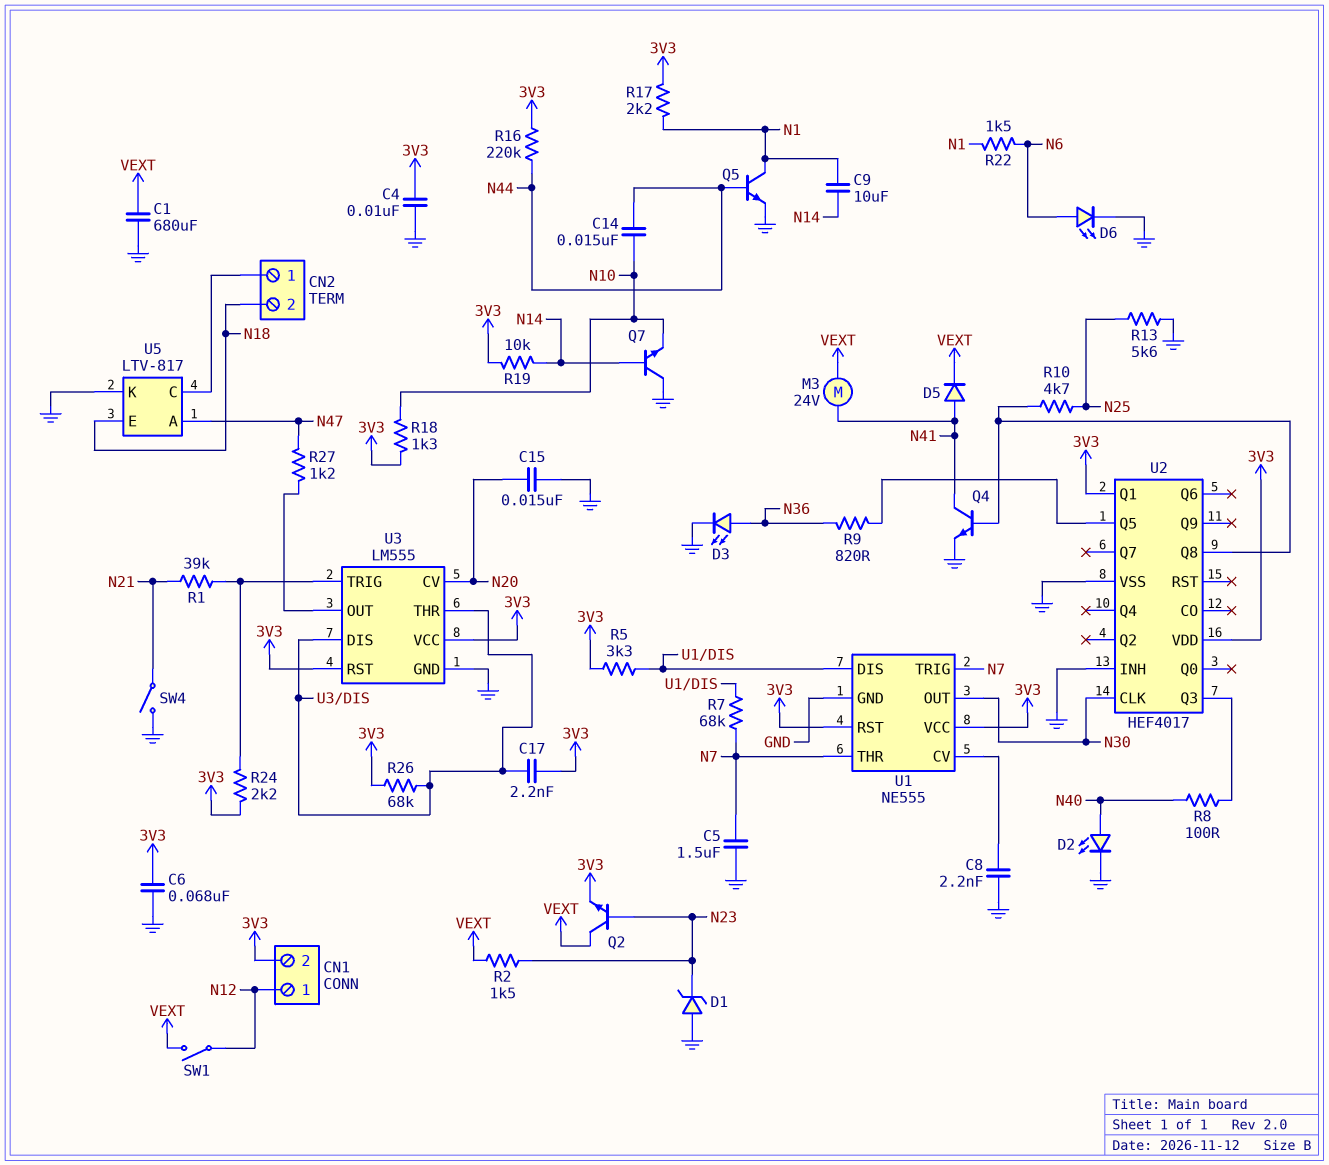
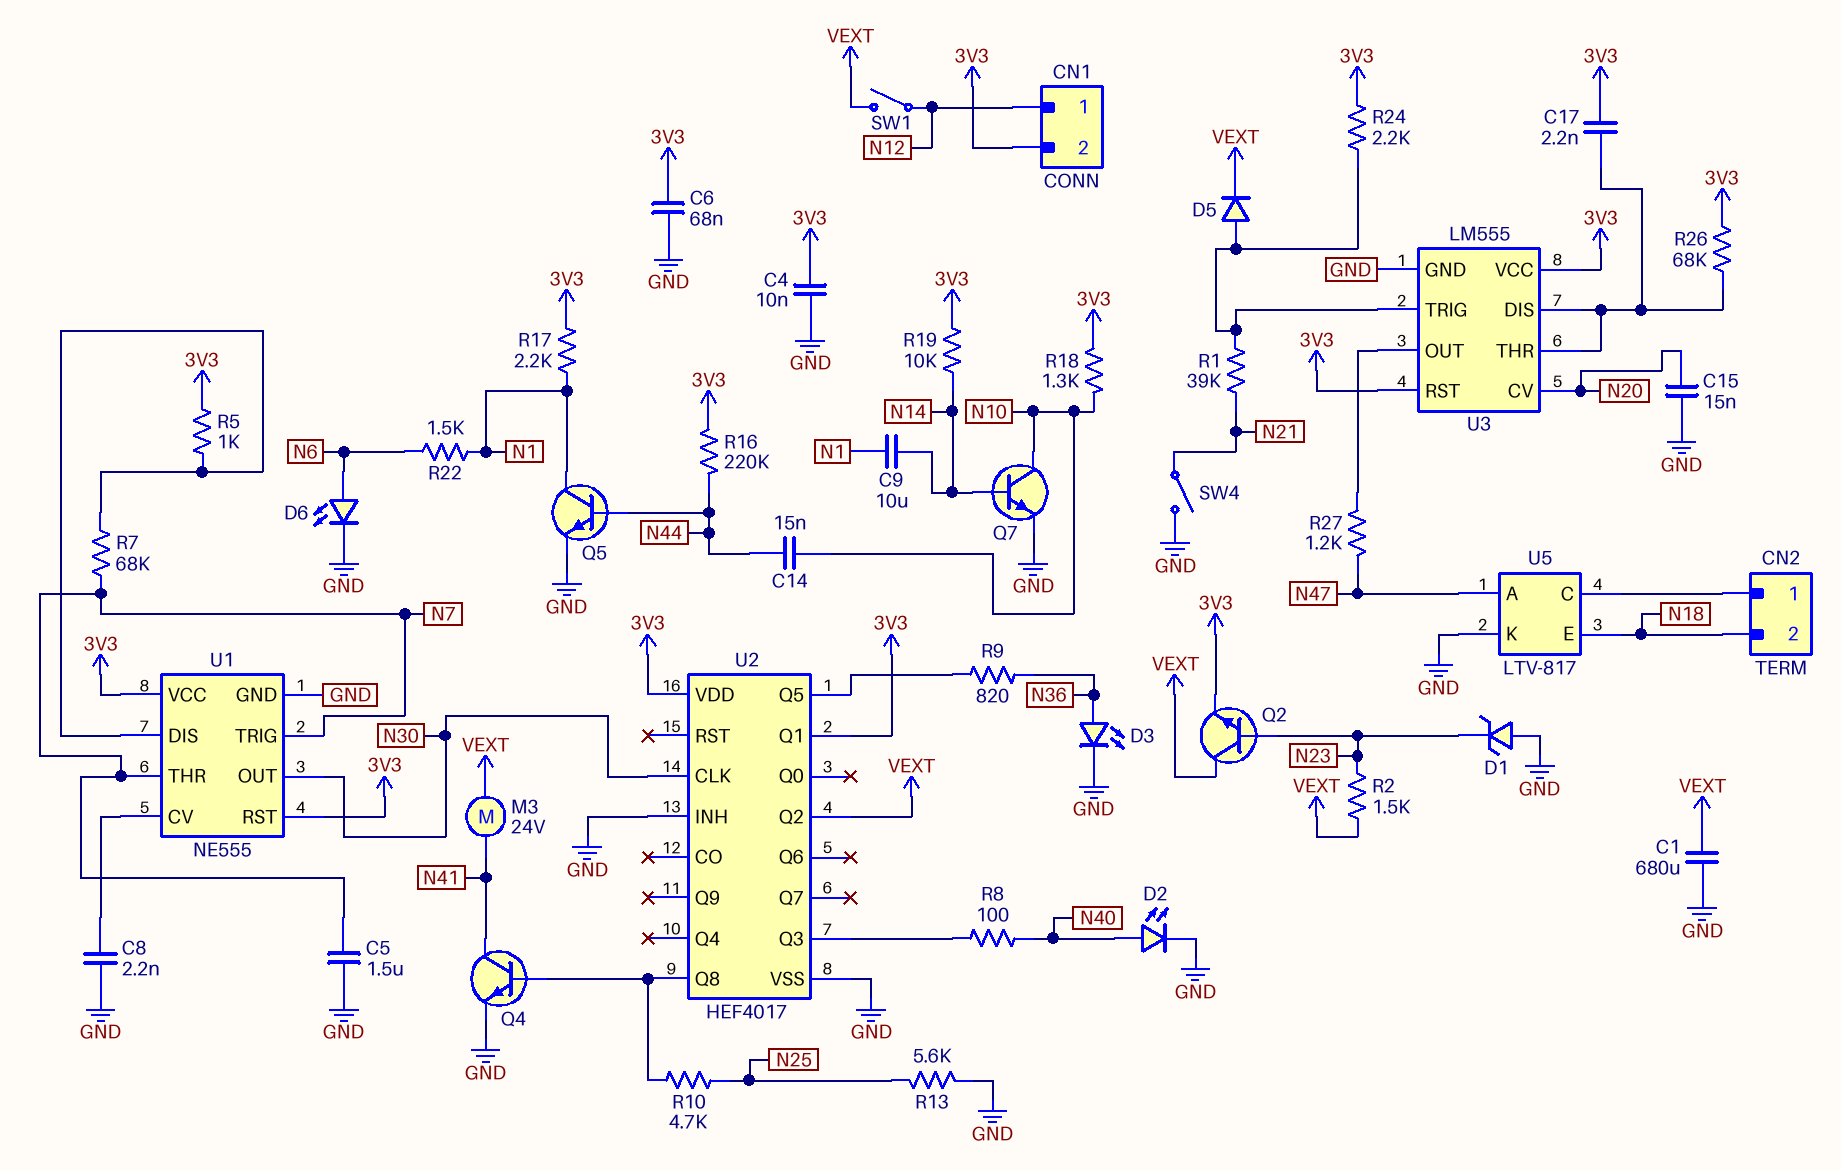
D5: diode (A N41, K VEXT) -> diode (A U3/TRIG, K VEXT)
Q7: NPN (B N14, C GND, E N10) -> NPN (B N14, C N10, E GND)
R5: 3.3k (3V3, U1/DIS) -> 1k (3V3, U1/DIS)
U2 pin Q2: none -> VEXT

